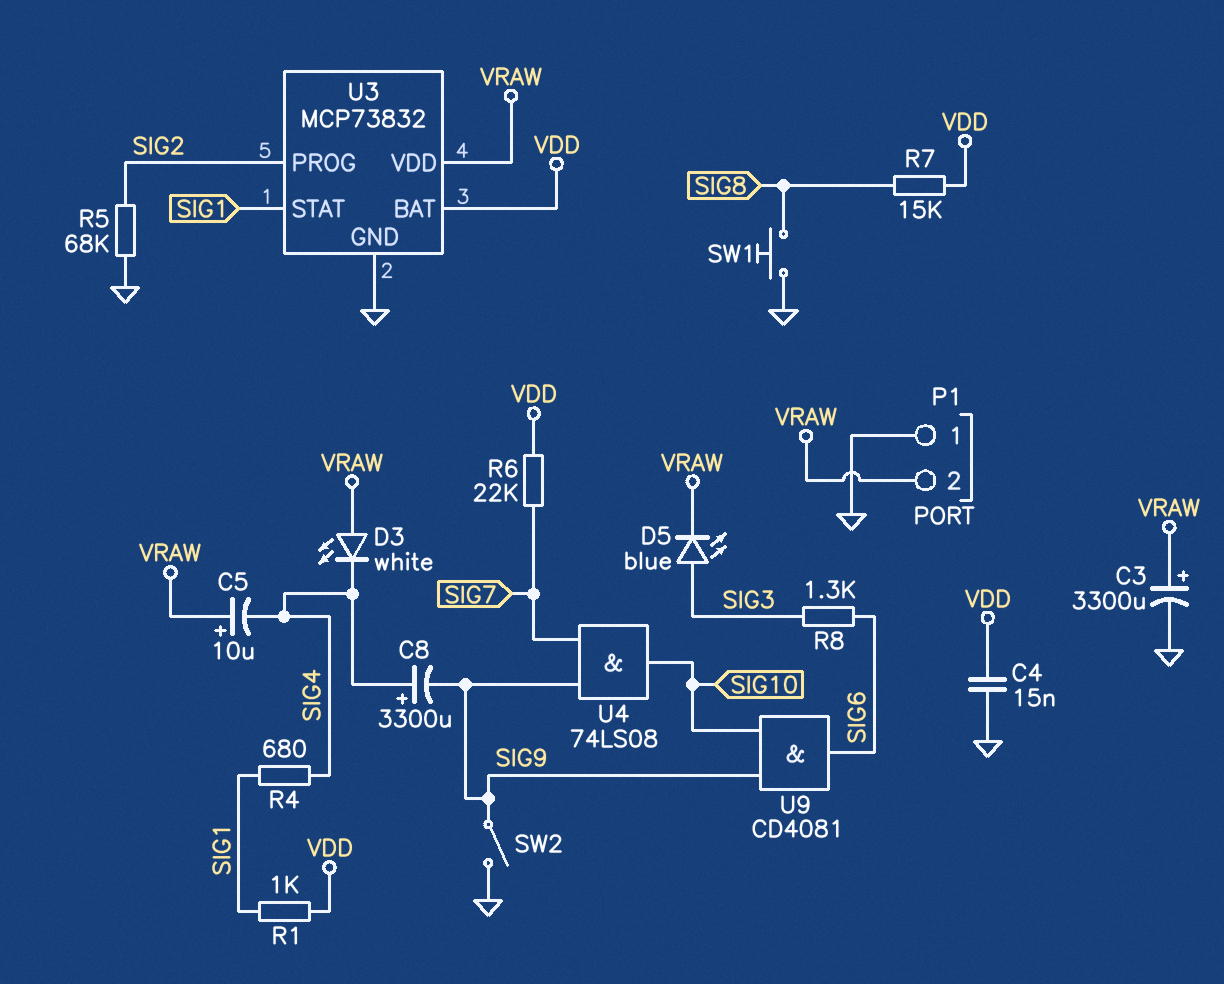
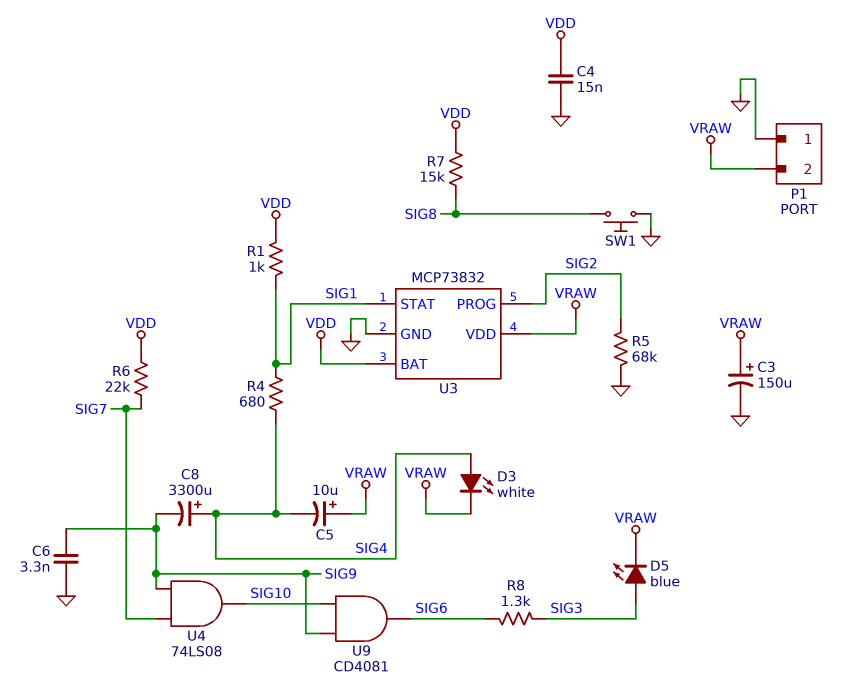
C3: 3300uF (plus VRAW, minus GND) -> 150uF (plus VRAW, minus GND)
C6: none -> 3.3nF (GND, SIG9)
D3: LED white (A VRAW, K SIG4) -> LED white (A SIG4, K VRAW)
SW2: switch (GND, SIG9) -> none

